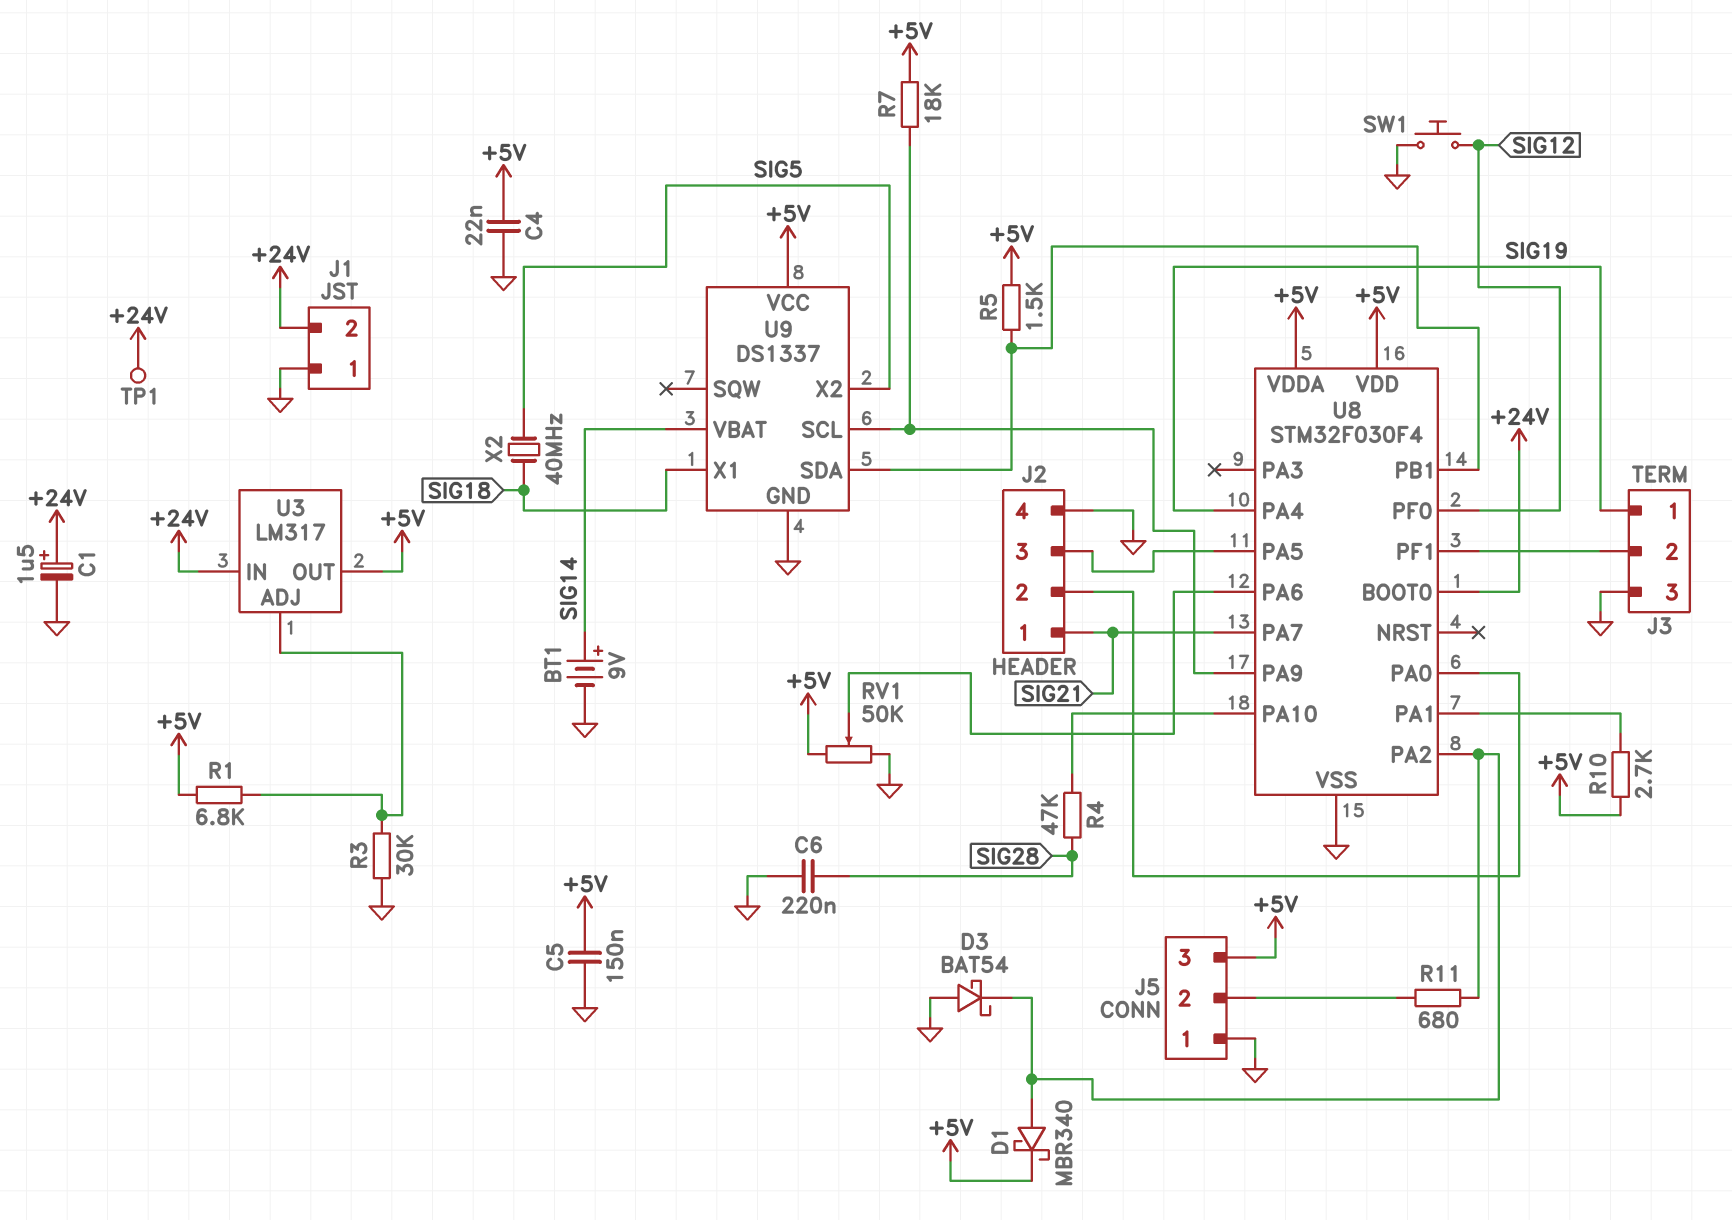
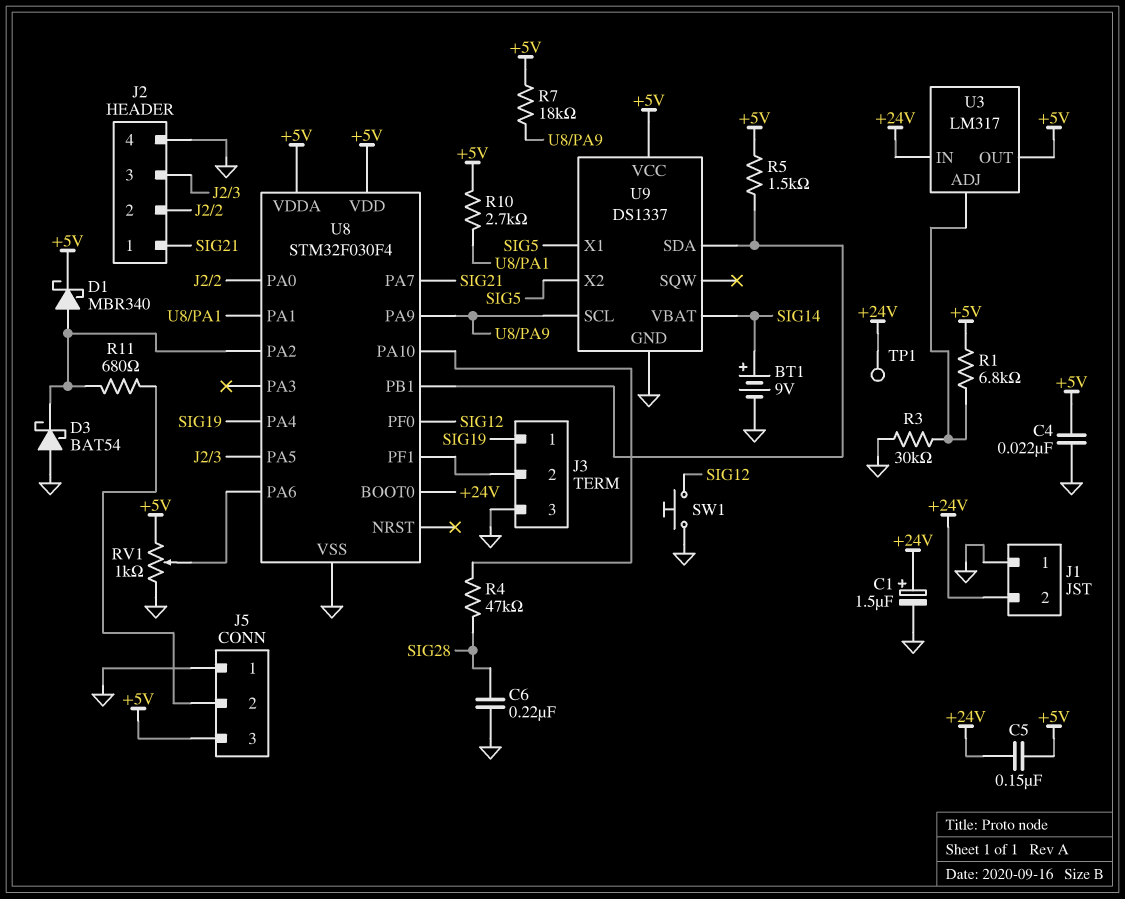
C5: 150nF (+5V, GND) -> 150nF (+5V, +24V)
RV1: 50k (+5V, GND, wiper U8/PA6) -> 1k (+5V, GND, wiper U8/PA6)
U9 pin X1: SIG18 -> SIG5
X2: 40MHz (SIG5, SIG18) -> none

